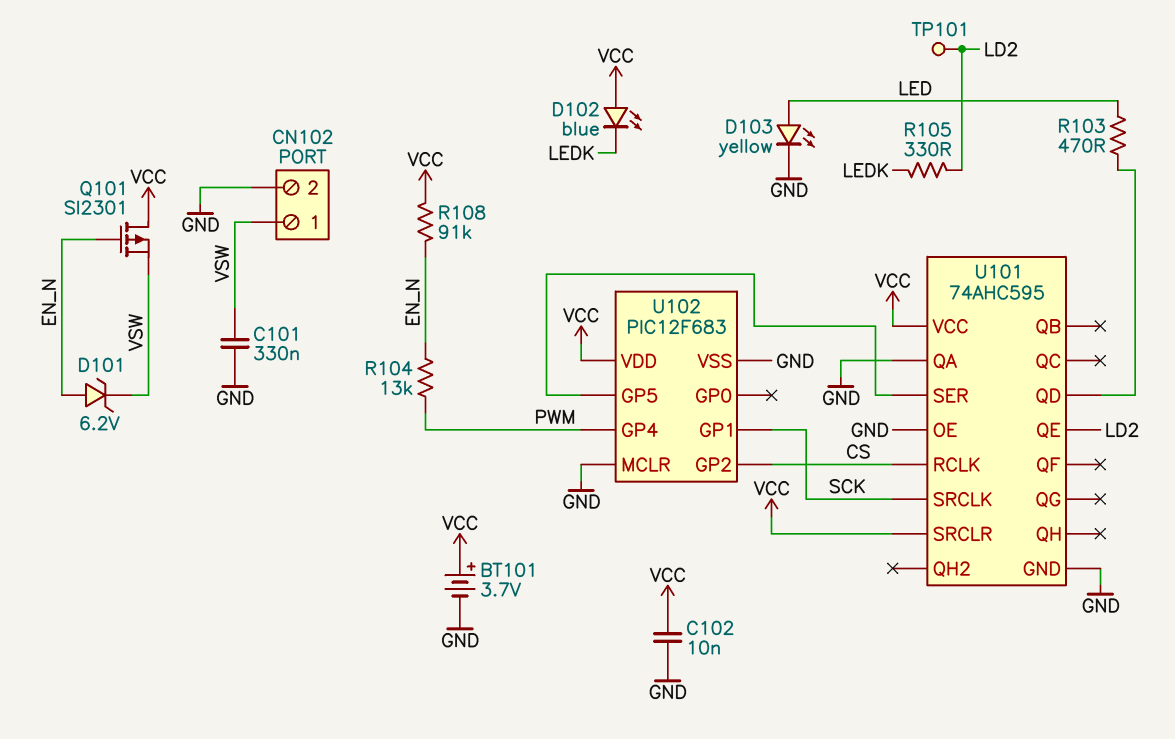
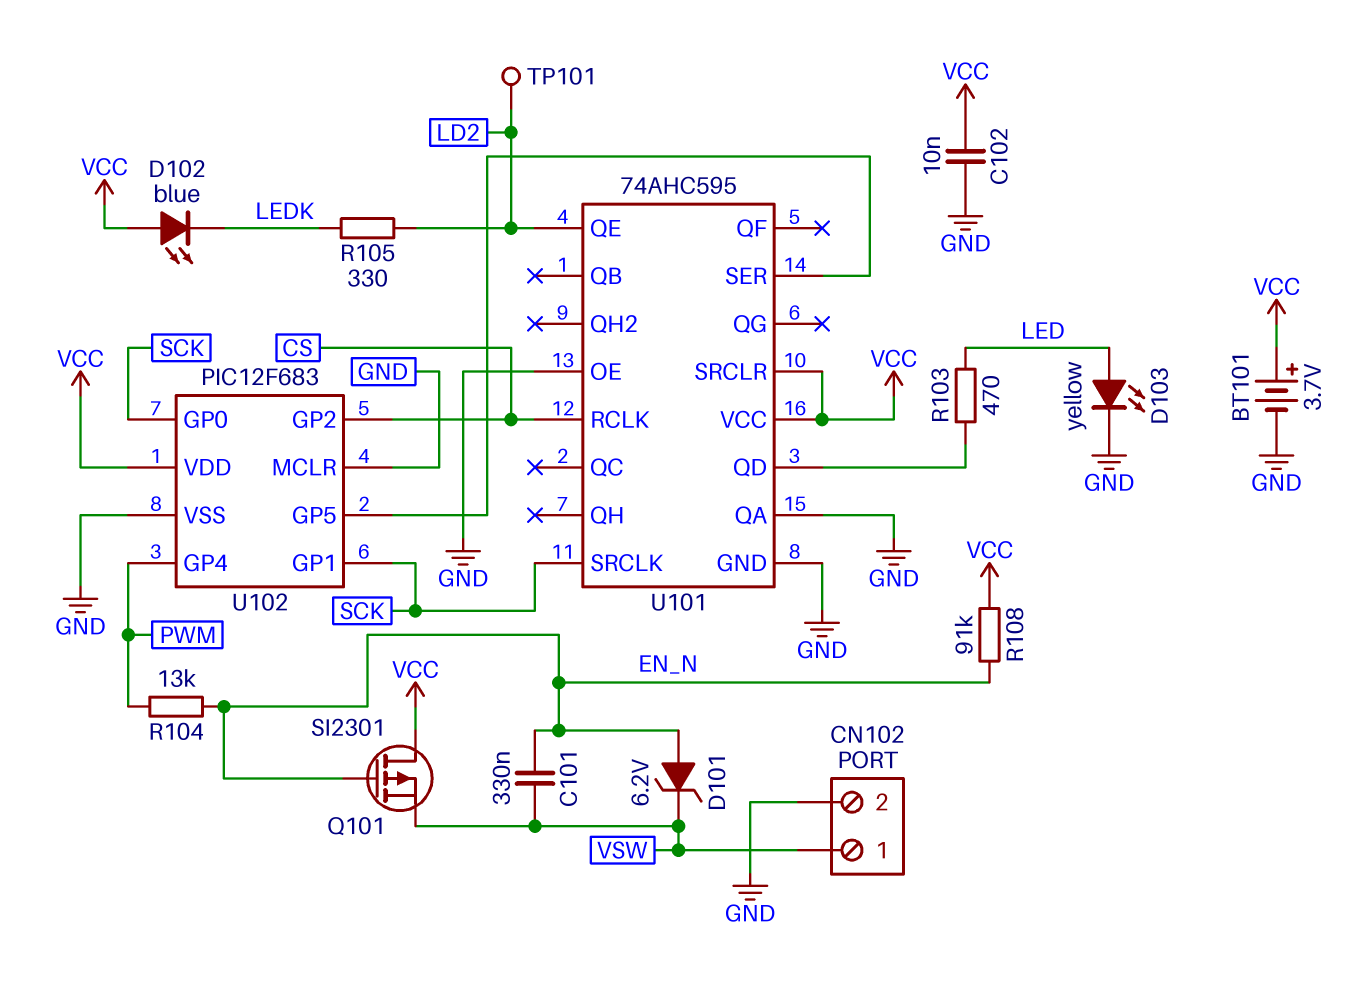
C101: 330nF (GND, VSW) -> 330nF (EN_N, VSW)
U102 pin GP0: none -> SCK

